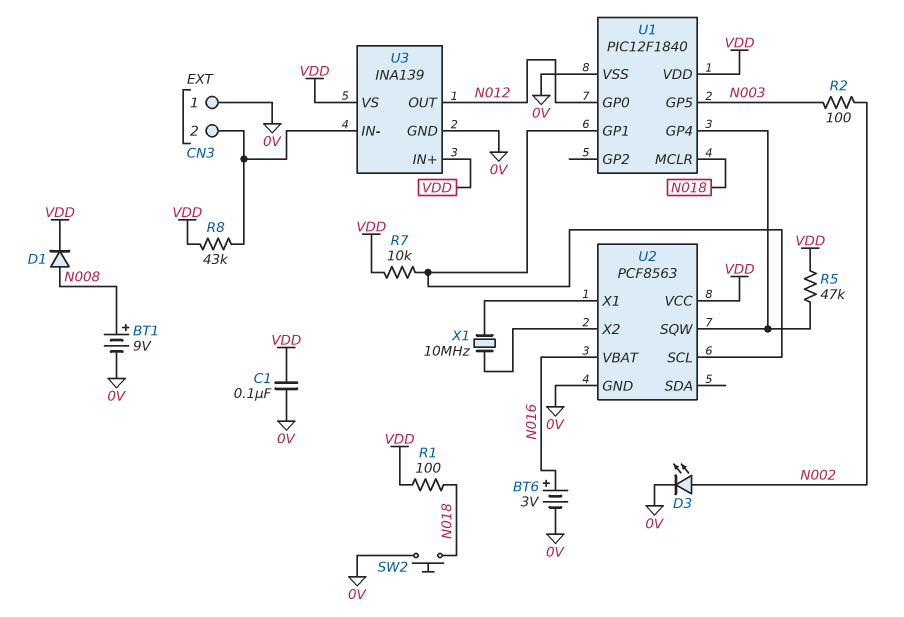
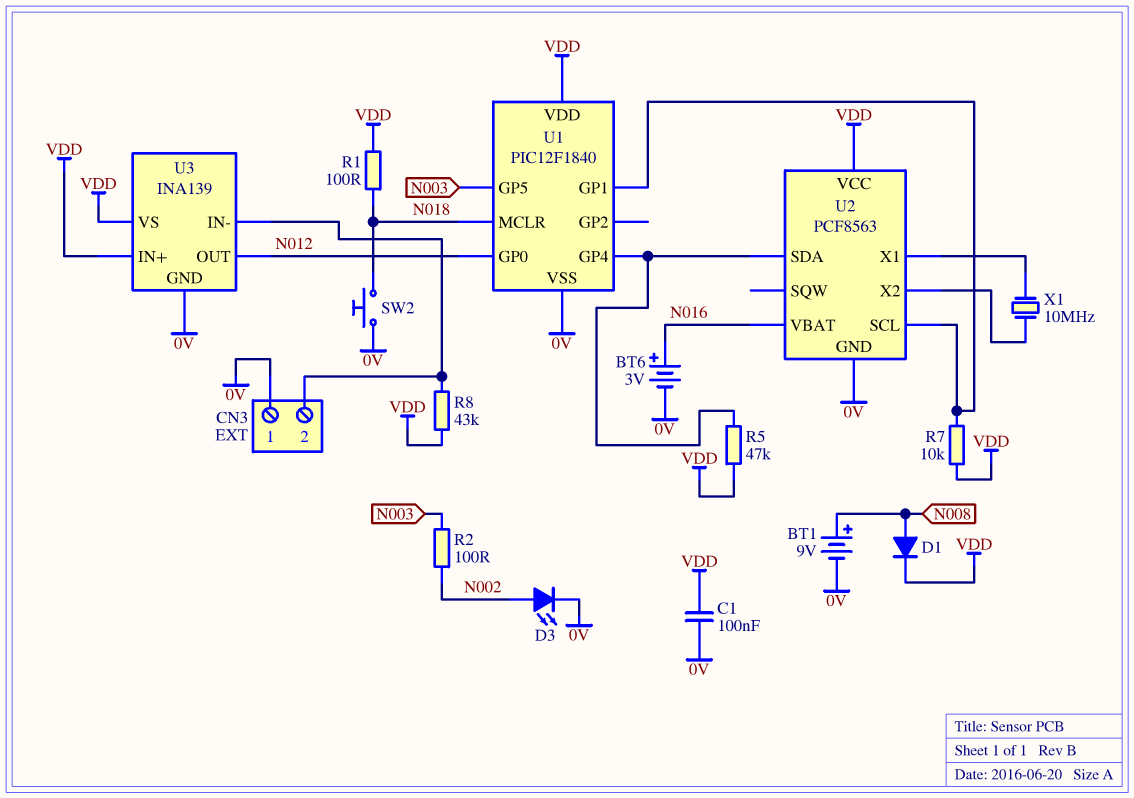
U2 pin SDA: none -> U1/GP4
U2 pin SQW: U1/GP4 -> none

